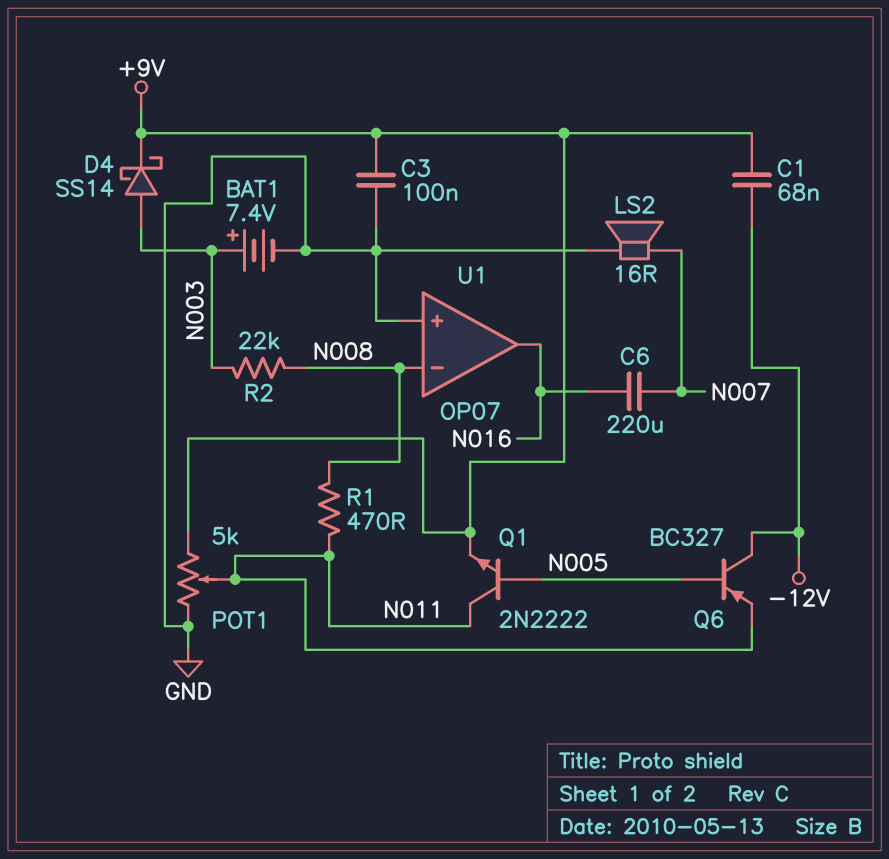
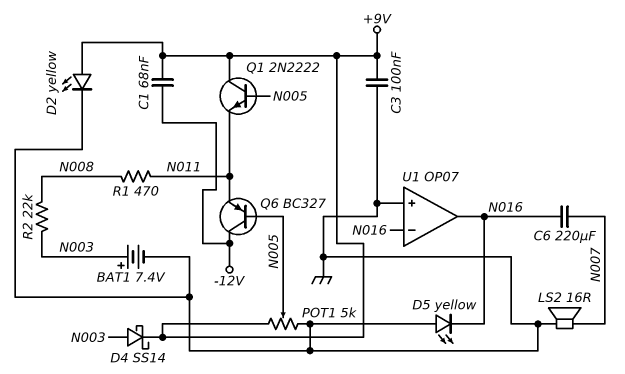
D2: none -> LED yellow (A +9V, K GND)
D5: none -> LED yellow (A GND, K N016)
POT1: 5k (+9V, GND, wiper N011) -> 5k (+9V, GND, wiper N005)
Q1: NPN 2N2222 (B N005, C N011, E +9V) -> NPN 2N2222 (B N005, C +9V, E N011)
U1 pin in-: N008 -> N016

